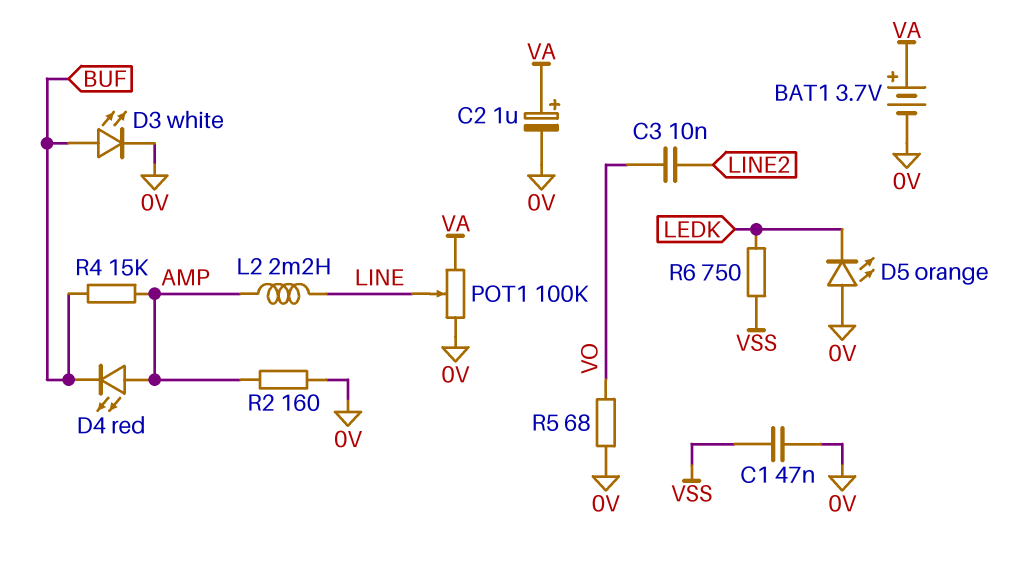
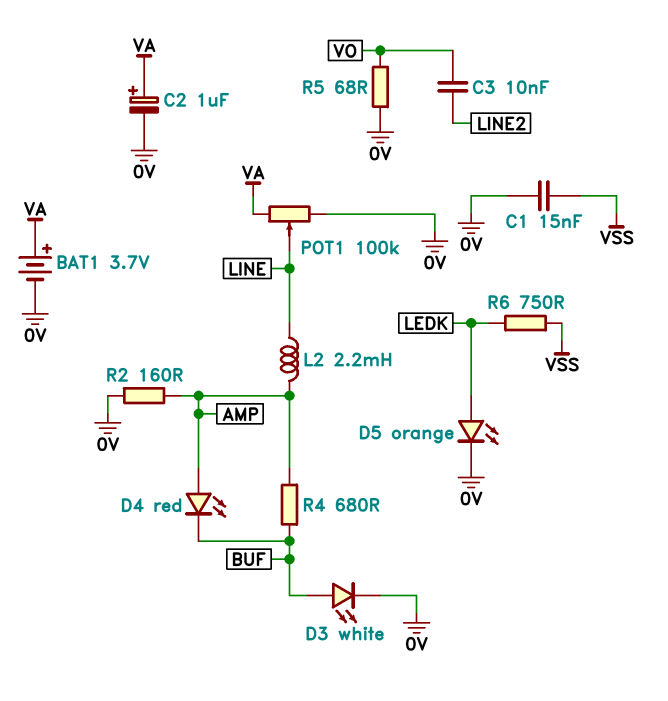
C1: 47nF (0V, VSS) -> 15nF (0V, VSS)
D5: LED orange (A 0V, K LEDK) -> LED orange (A LEDK, K 0V)
R4: 15k (AMP, BUF) -> 680 (AMP, BUF)

